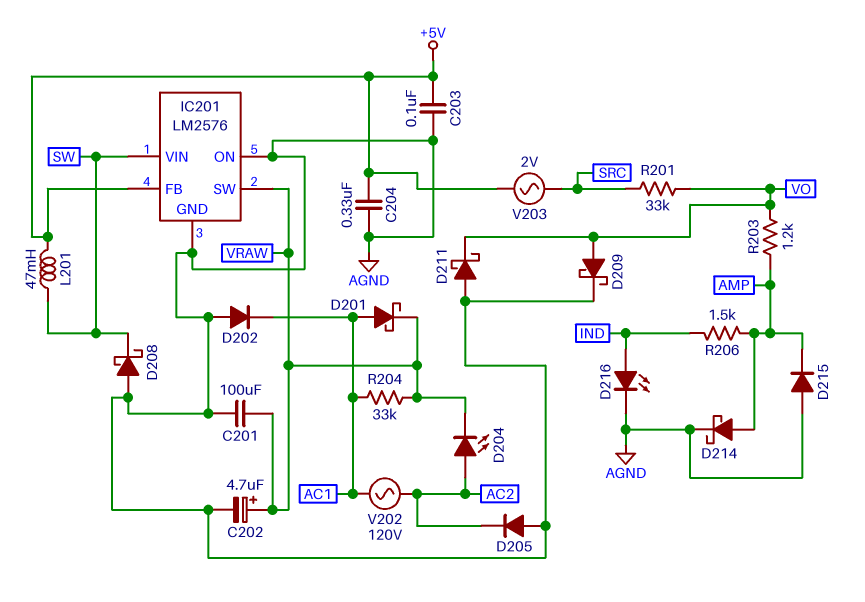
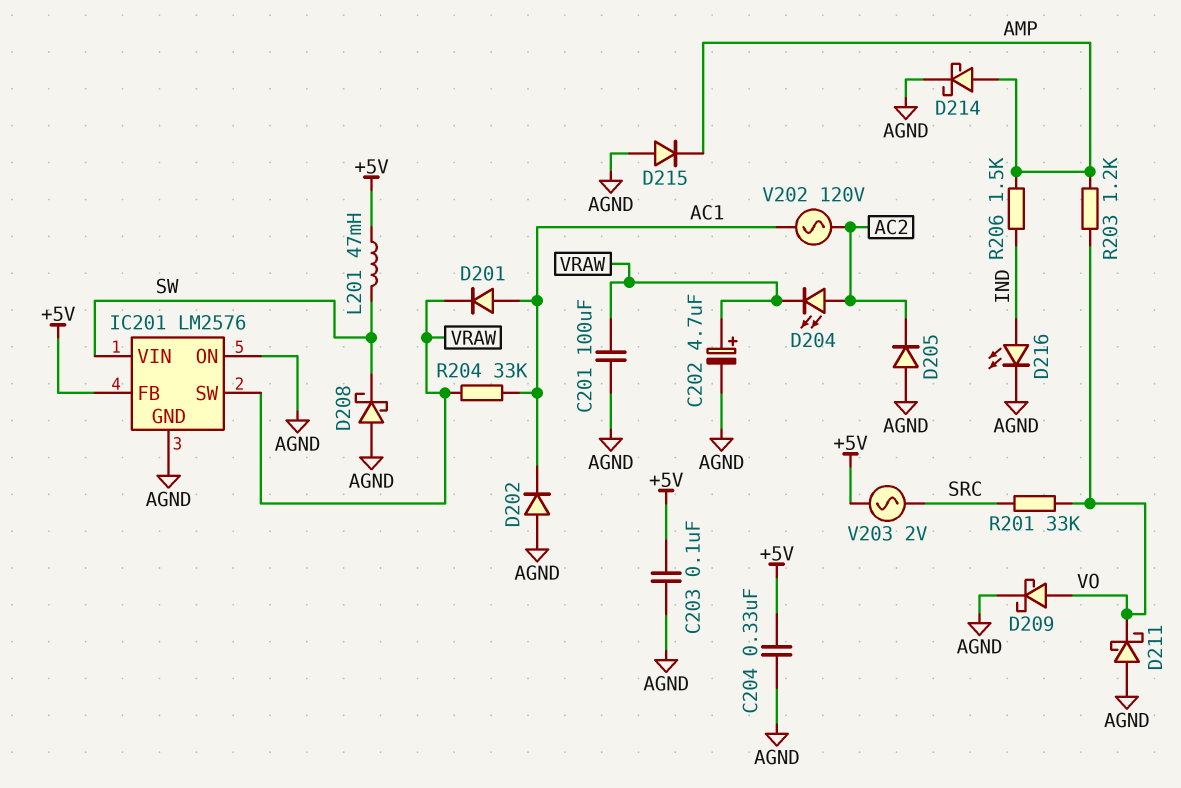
D201: schottky (A AC1, K VRAW) -> diode (A AC1, K VRAW)

